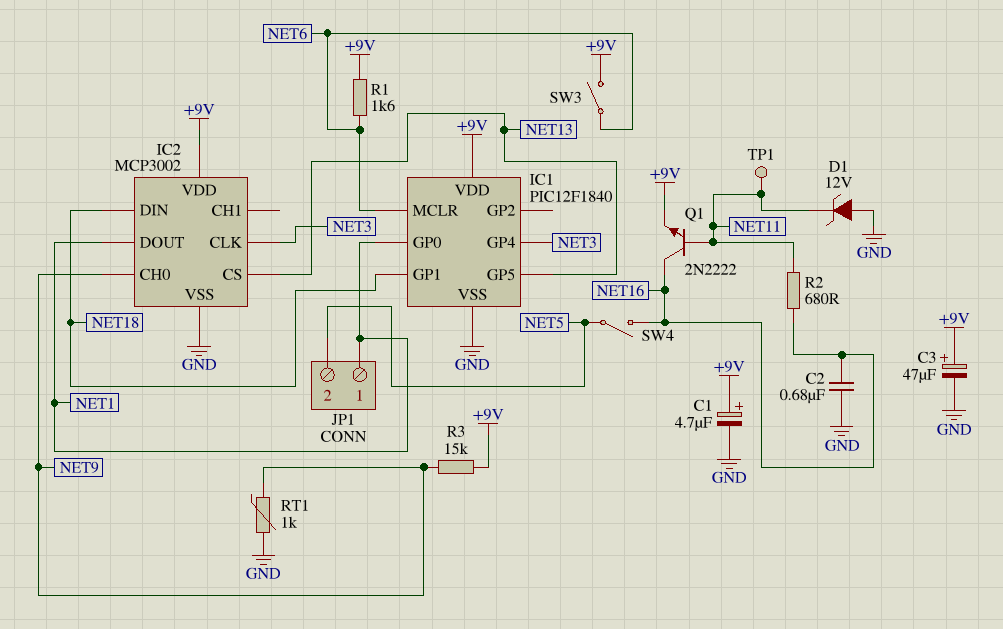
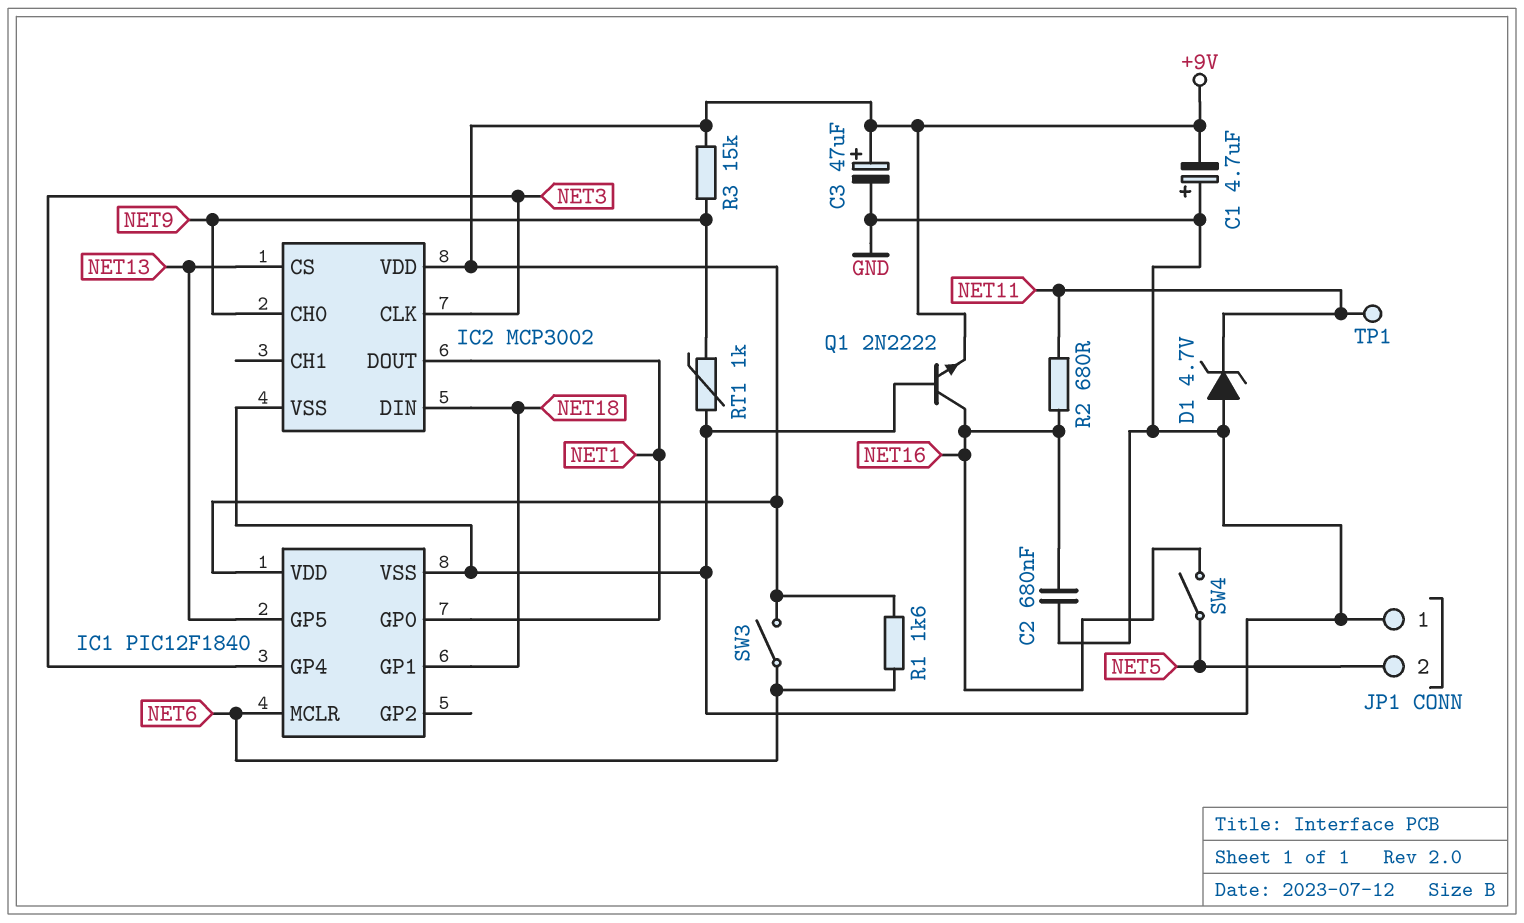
C1: 4.7uF (plus +9V, minus GND) -> 4.7uF (plus GND, minus +9V)
D1: zener 12V (A GND, K NET11) -> zener 4.7V (A GND, K NET11)
JP1 pin 1: NET1 -> GND
Q1: NPN 2N2222 (B NET11, C NET16, E +9V) -> NPN 2N2222 (B GND, C NET16, E +9V)

